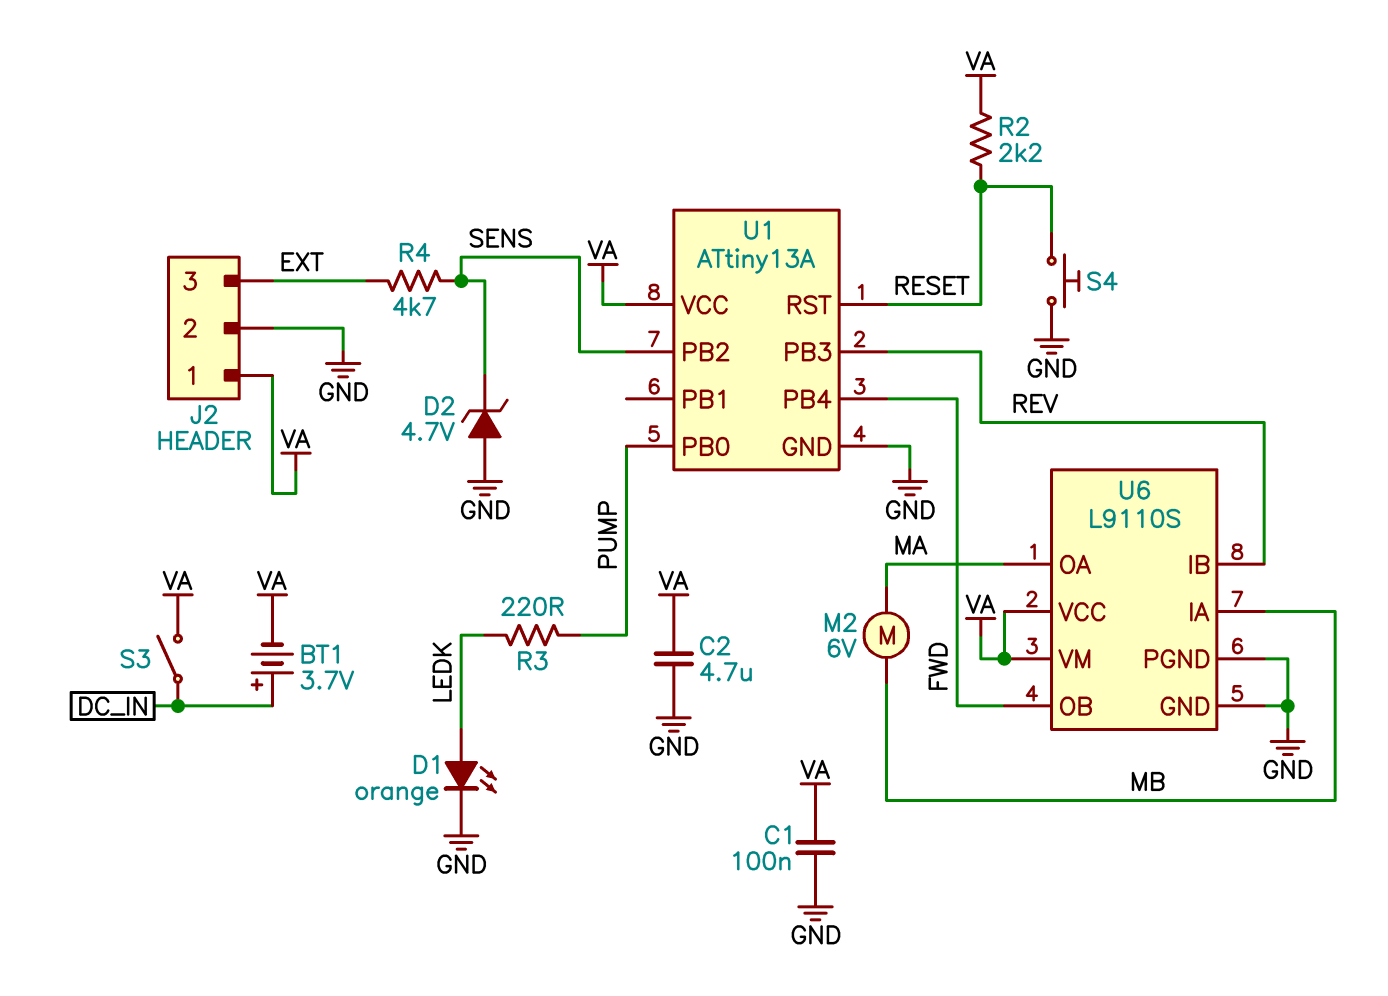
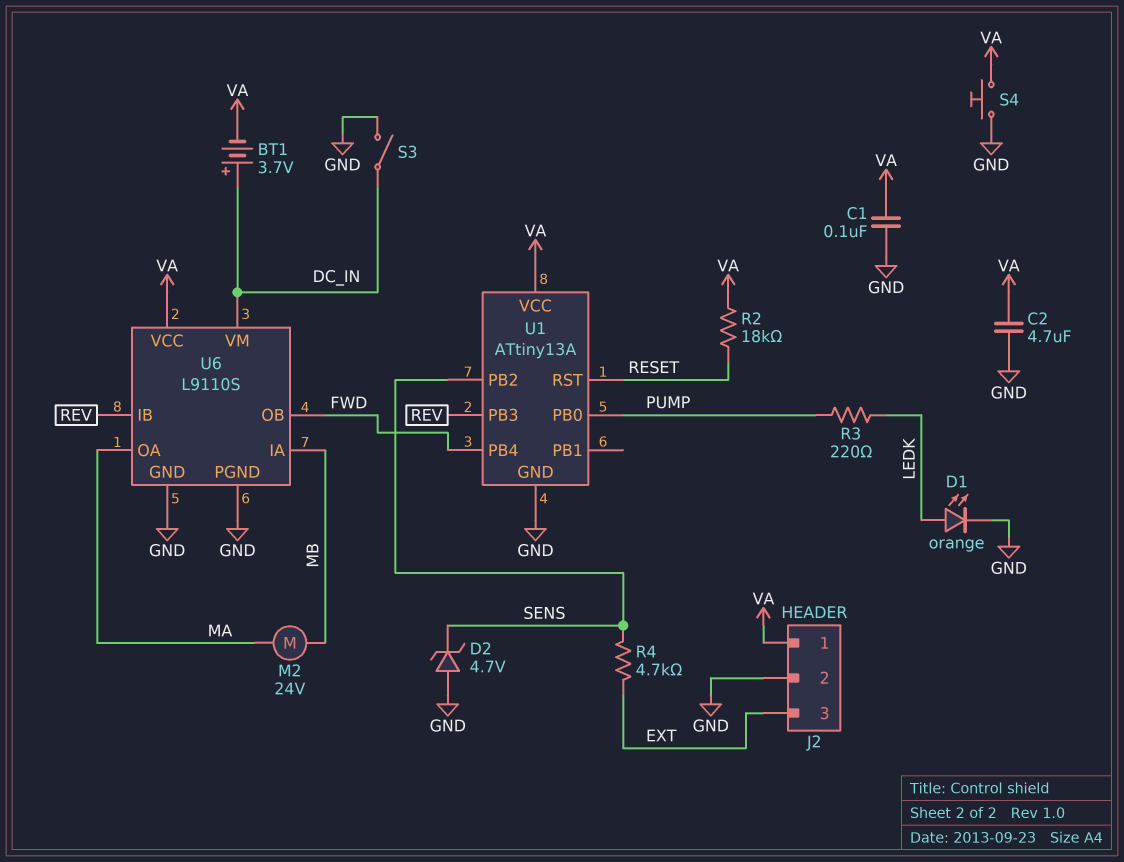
M2: motor 6V (MA, MB) -> motor 24V (MA, MB)
R2: 2.2k (RESET, VA) -> 18k (RESET, VA)
S3: switch (DC_IN, VA) -> switch (DC_IN, GND)
S4: button (GND, RESET) -> button (GND, VA)
U6 pin VM: VA -> DC_IN

